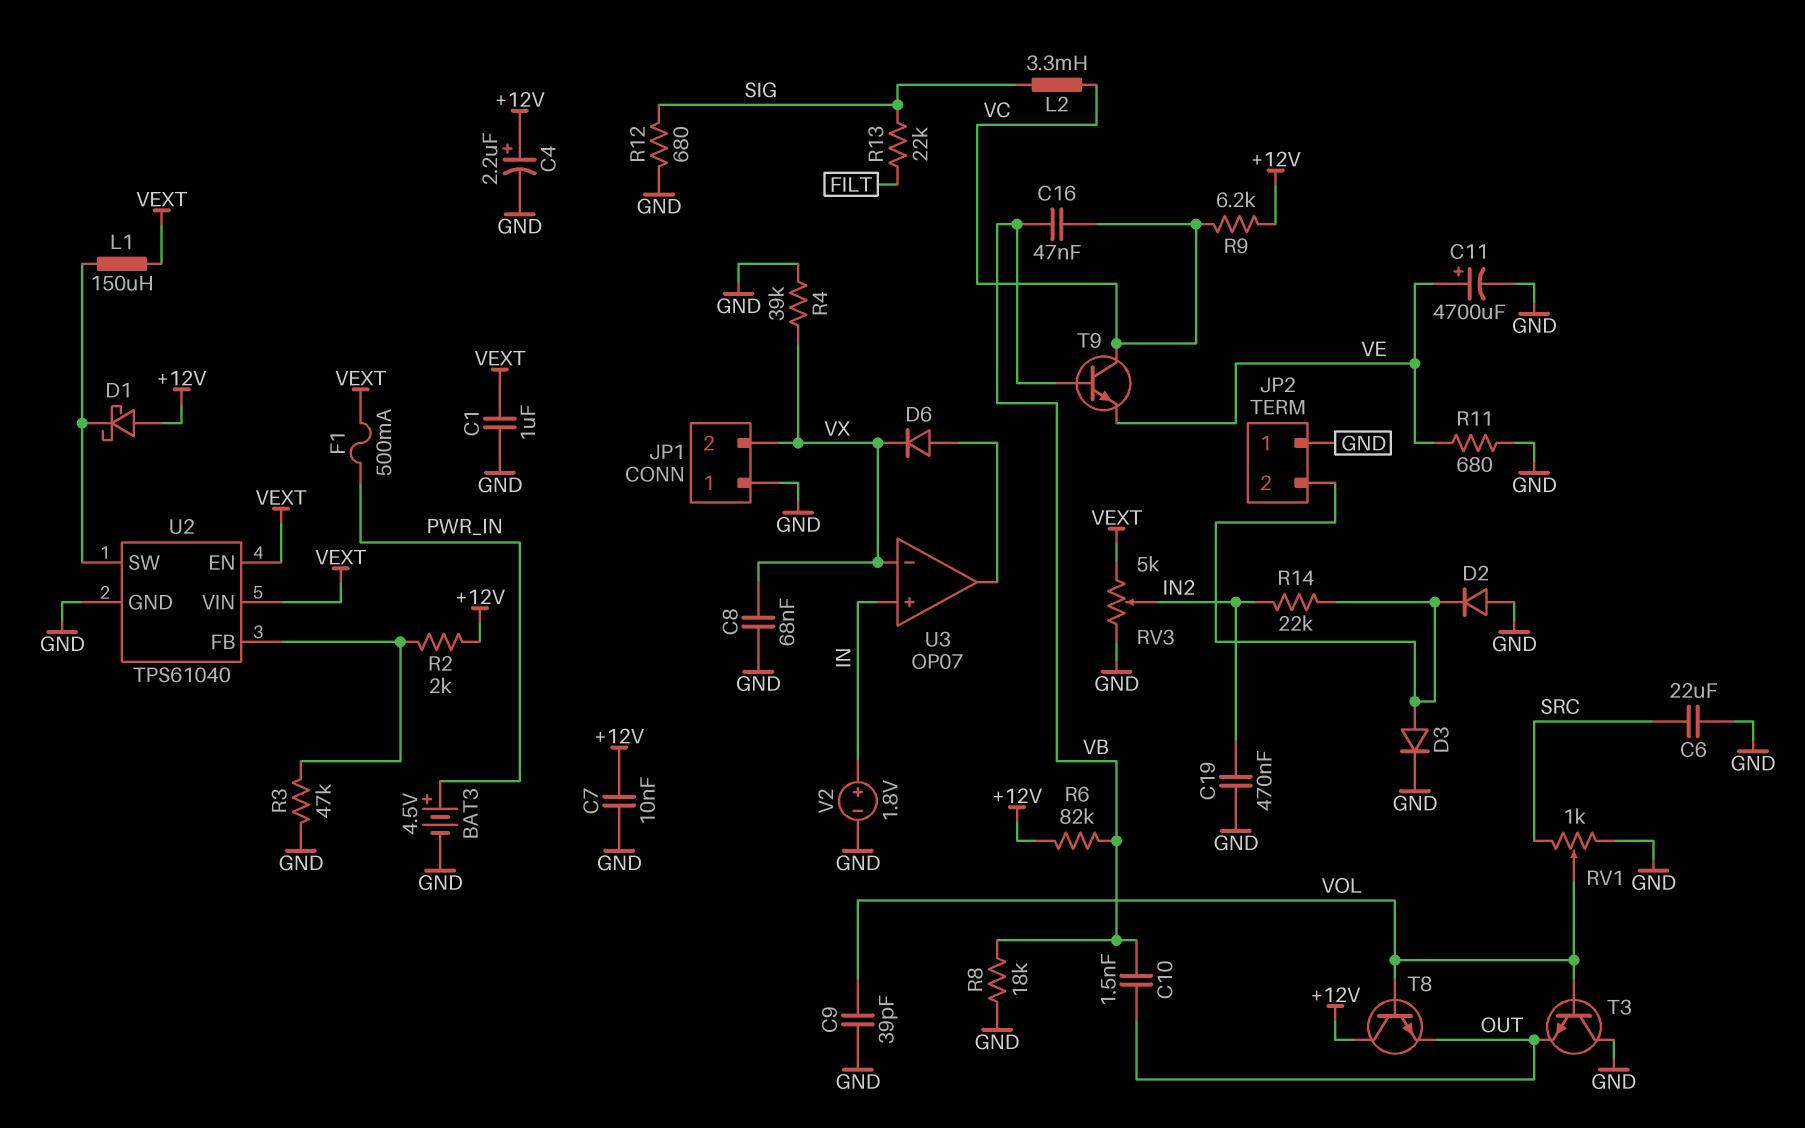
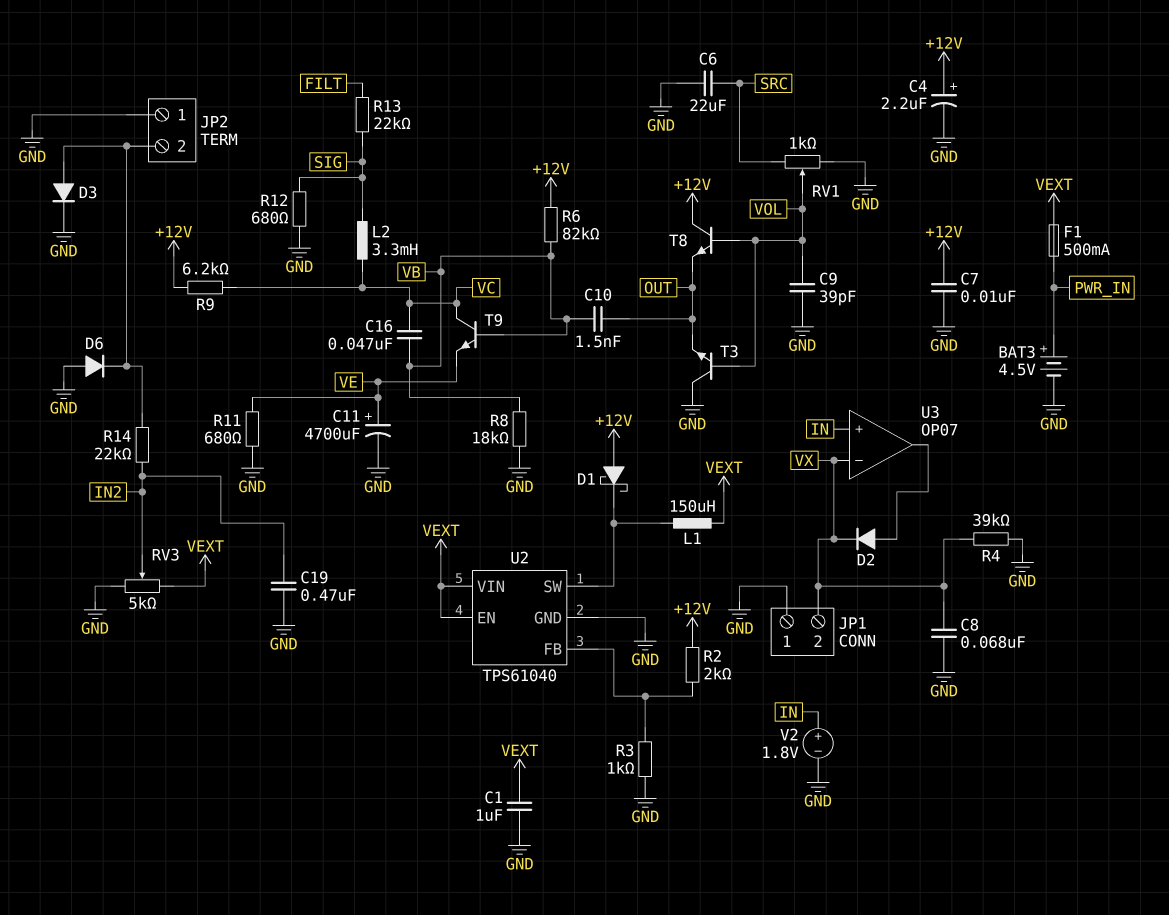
D2: diode (A GND, K JP2/2) -> diode (A U3/out, K VX)
D6: diode (A U3/out, K VX) -> diode (A GND, K JP2/2)
R3: 47k (GND, U2/FB) -> 1k (GND, U2/FB)

